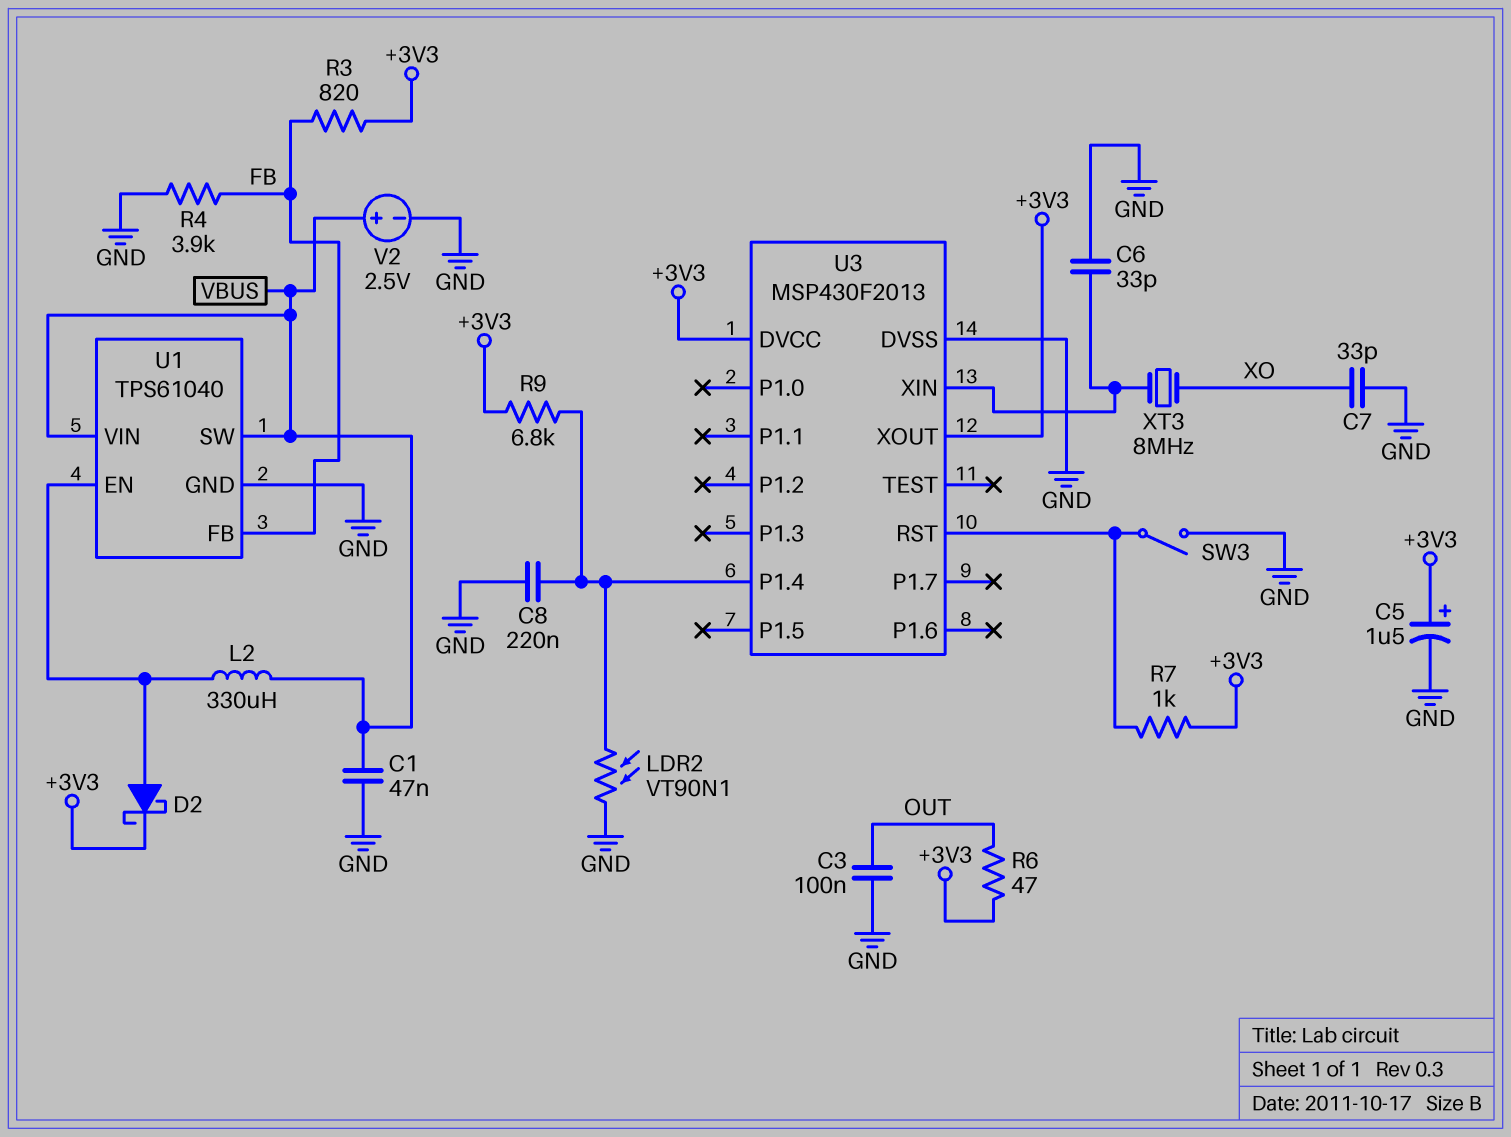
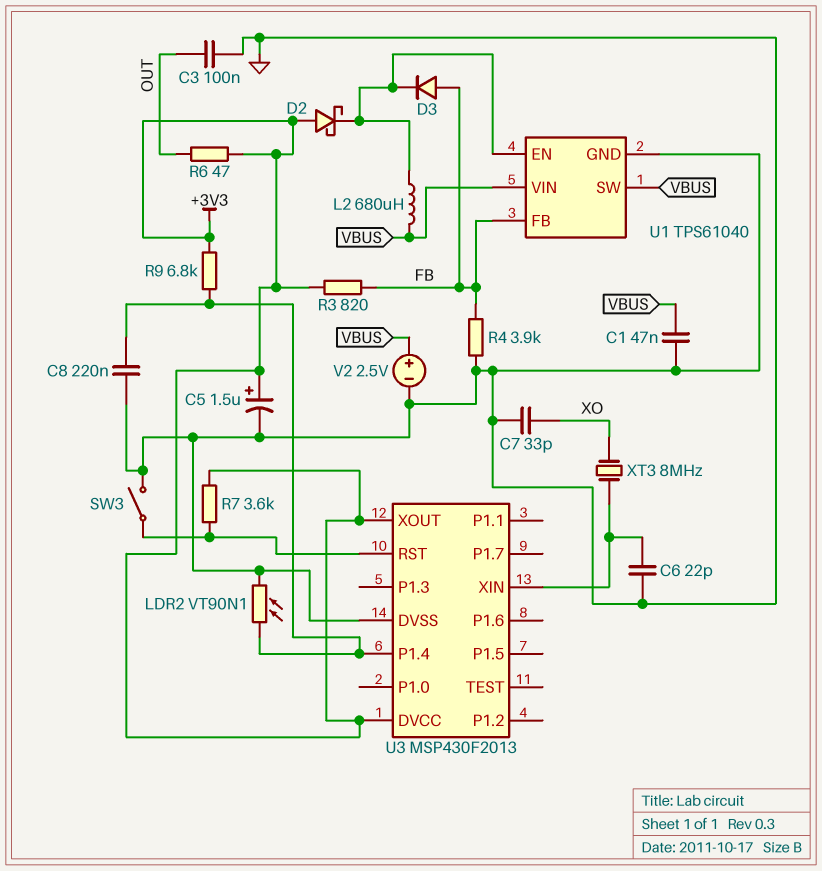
C6: 33pF (GND, U3/XIN) -> 22pF (GND, U3/XIN)
D2: schottky (A U1/EN, K +3V3) -> schottky (A +3V3, K U1/EN)
D3: none -> diode (A FB, K U1/EN)
L2: 330uH (U1/EN, VBUS) -> 680uH (U1/EN, VBUS)
R7: 1k (+3V3, U3/RST) -> 3.6k (+3V3, U3/RST)

